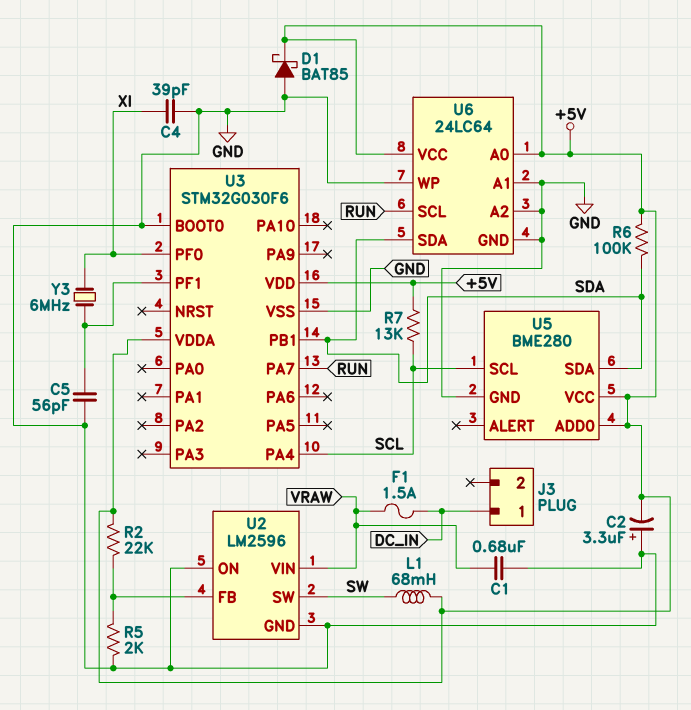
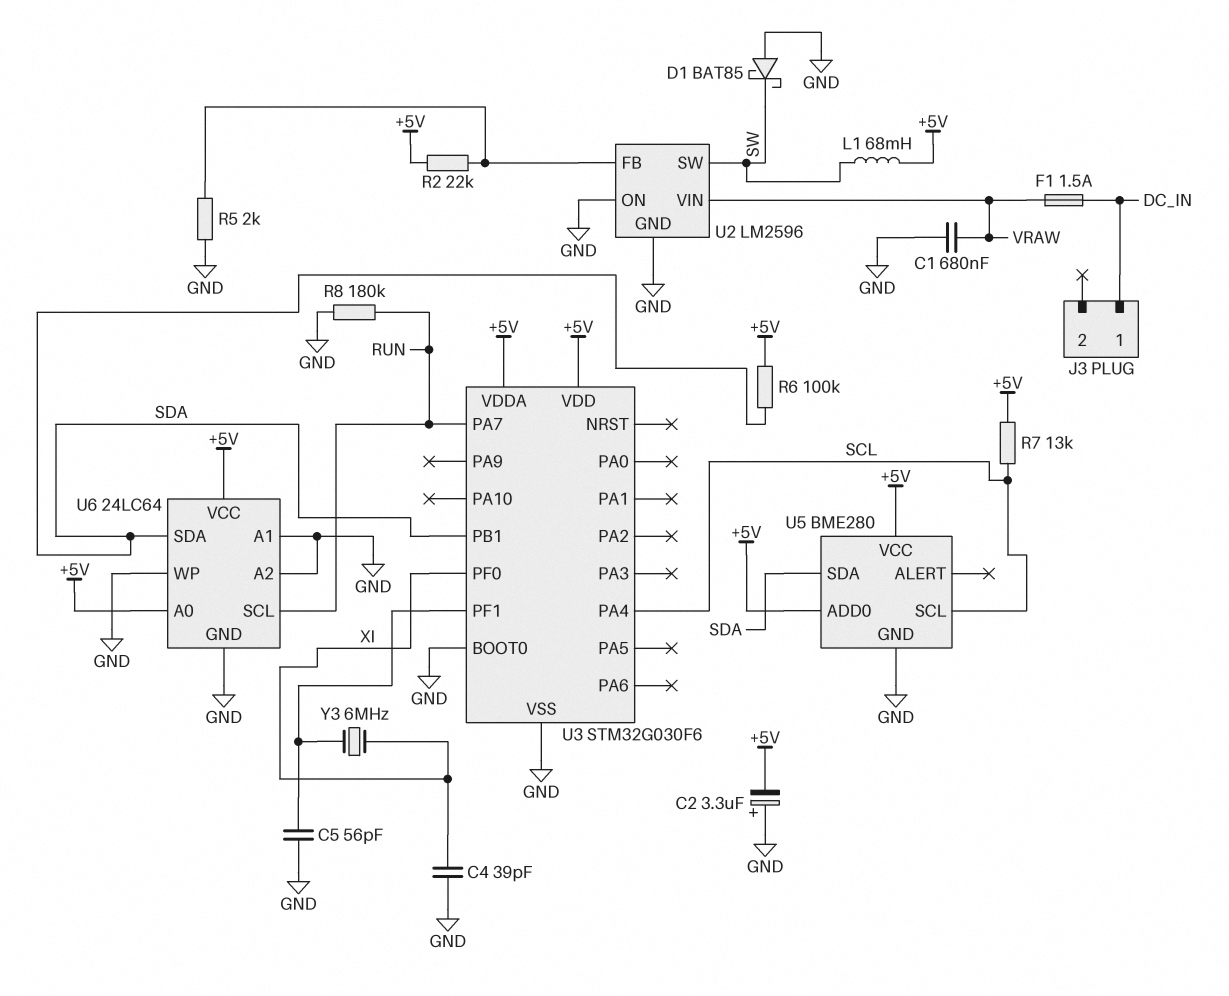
D1: schottky BAT85 (A GND, K +5V) -> schottky BAT85 (A GND, K SW)
R8: none -> 180k (GND, RUN)

